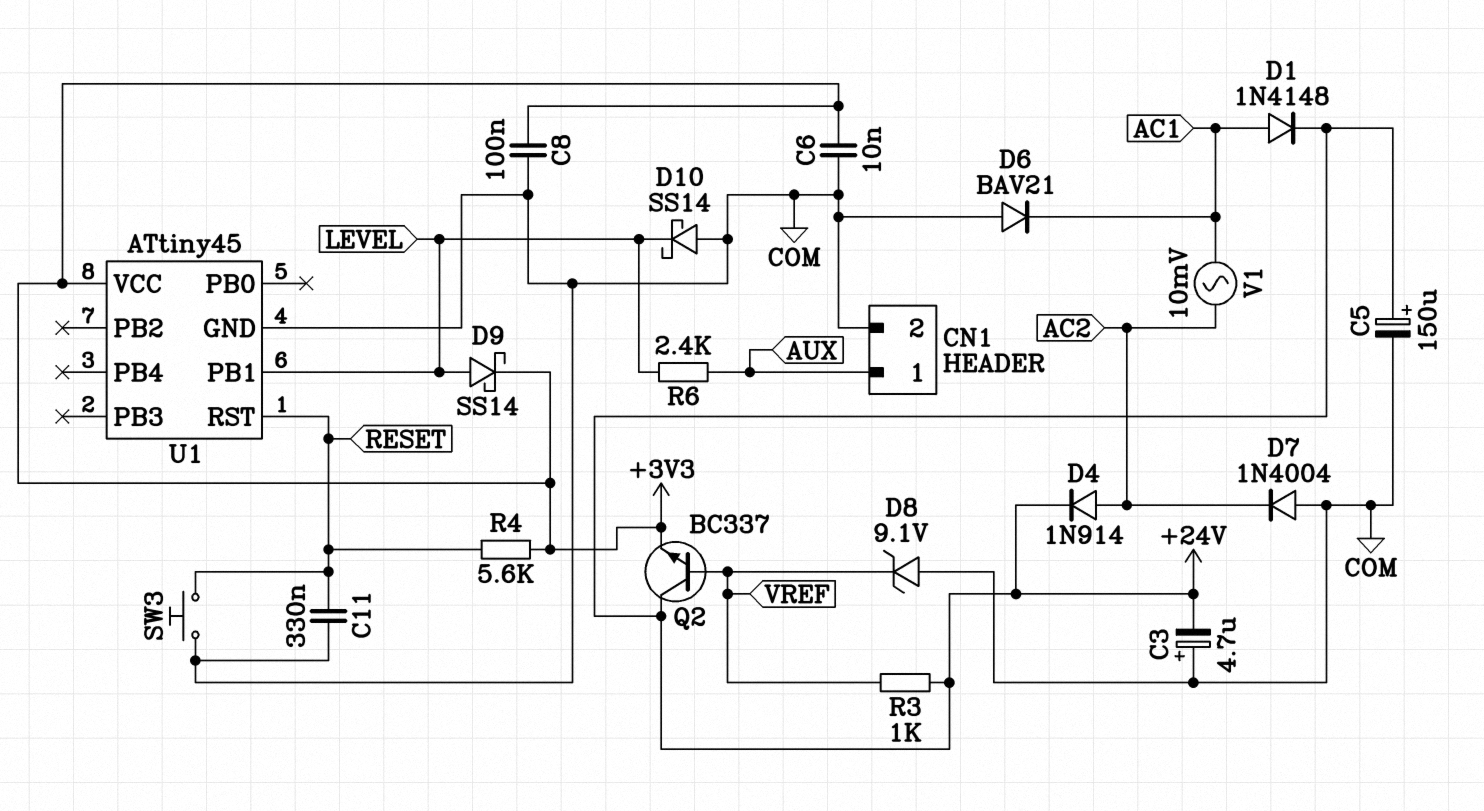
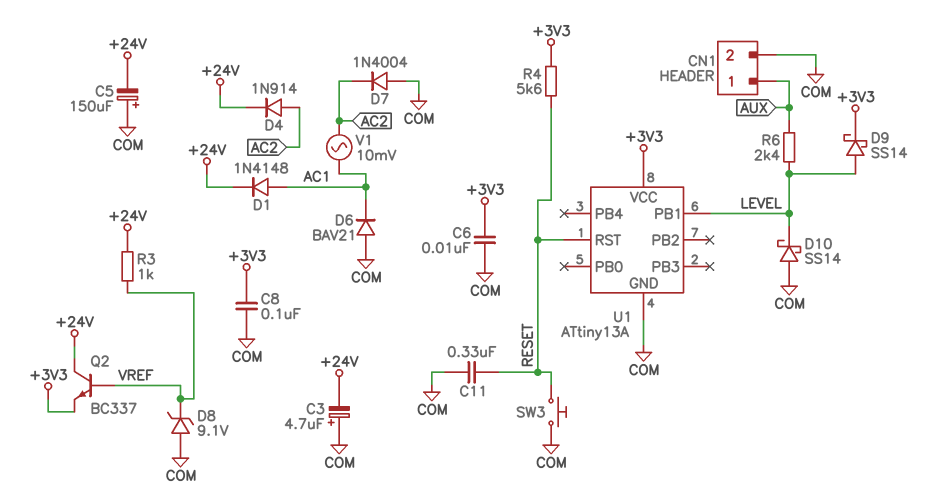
C5: 150uF (plus +24V, minus COM) -> 150uF (plus COM, minus +24V)
U1: ATtiny45 -> ATtiny13A

